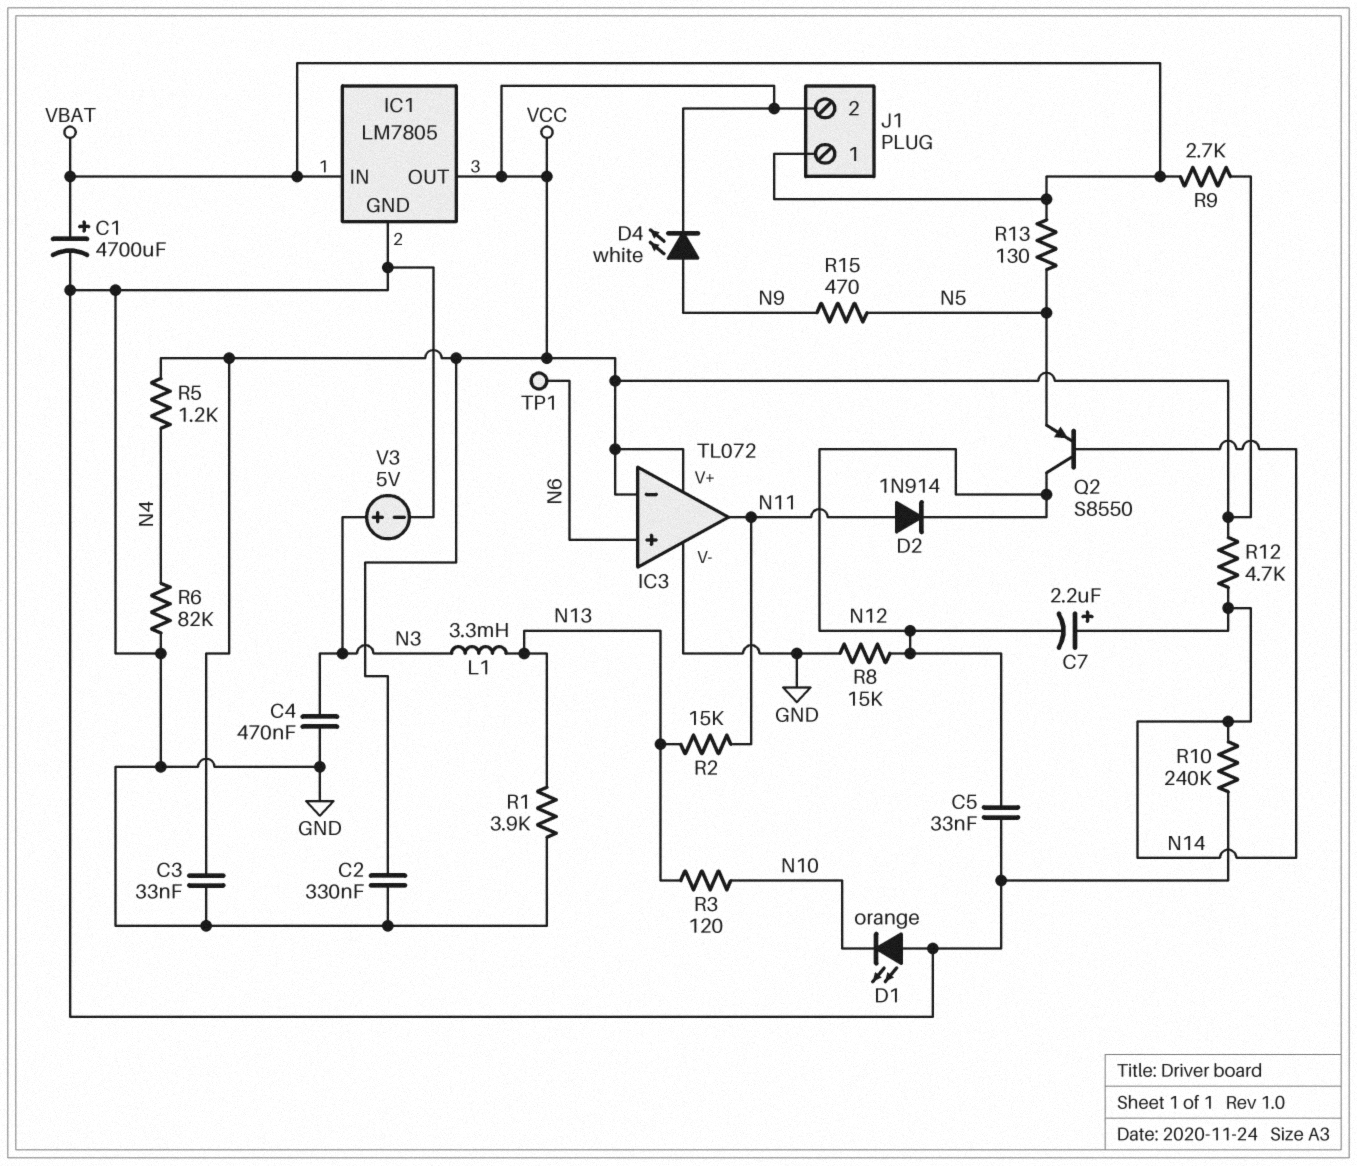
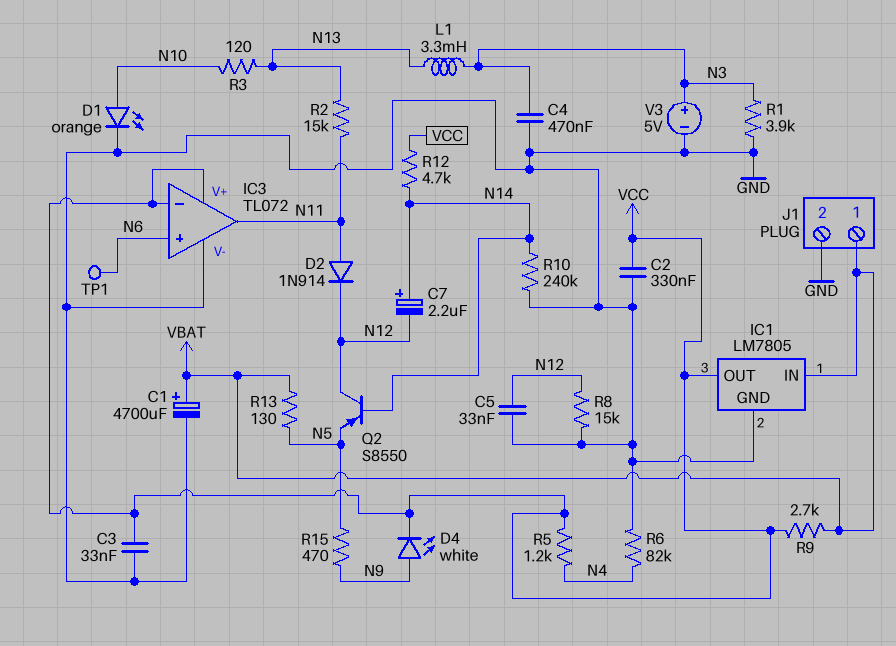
D1: LED orange (A GND, K N10) -> LED orange (A N10, K GND)
J1 pin 2: VCC -> GND
R1: 3.9k (GND, N13) -> 3.9k (GND, N3)

